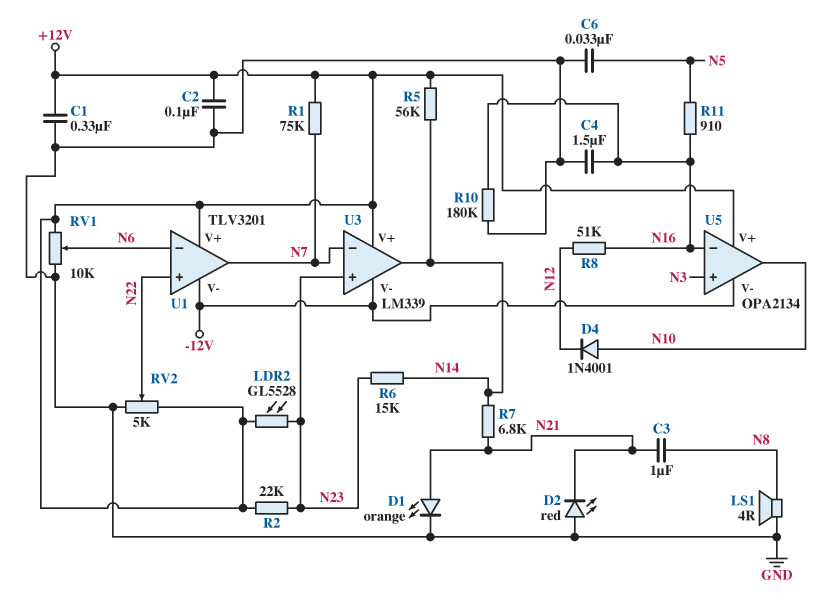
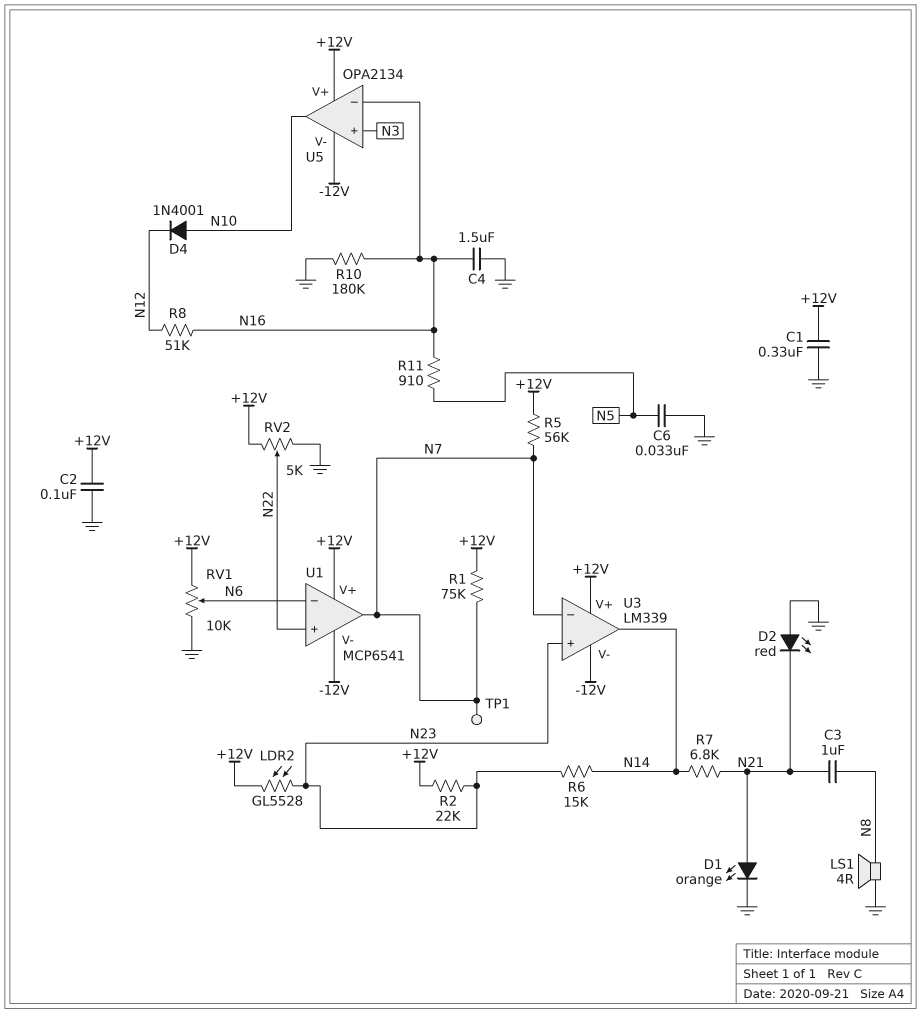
R5: 56k (+12V, N14) -> 56k (+12V, N7)
TP1: none -> test point (N7)
U1: TLV3201 -> MCP6541

